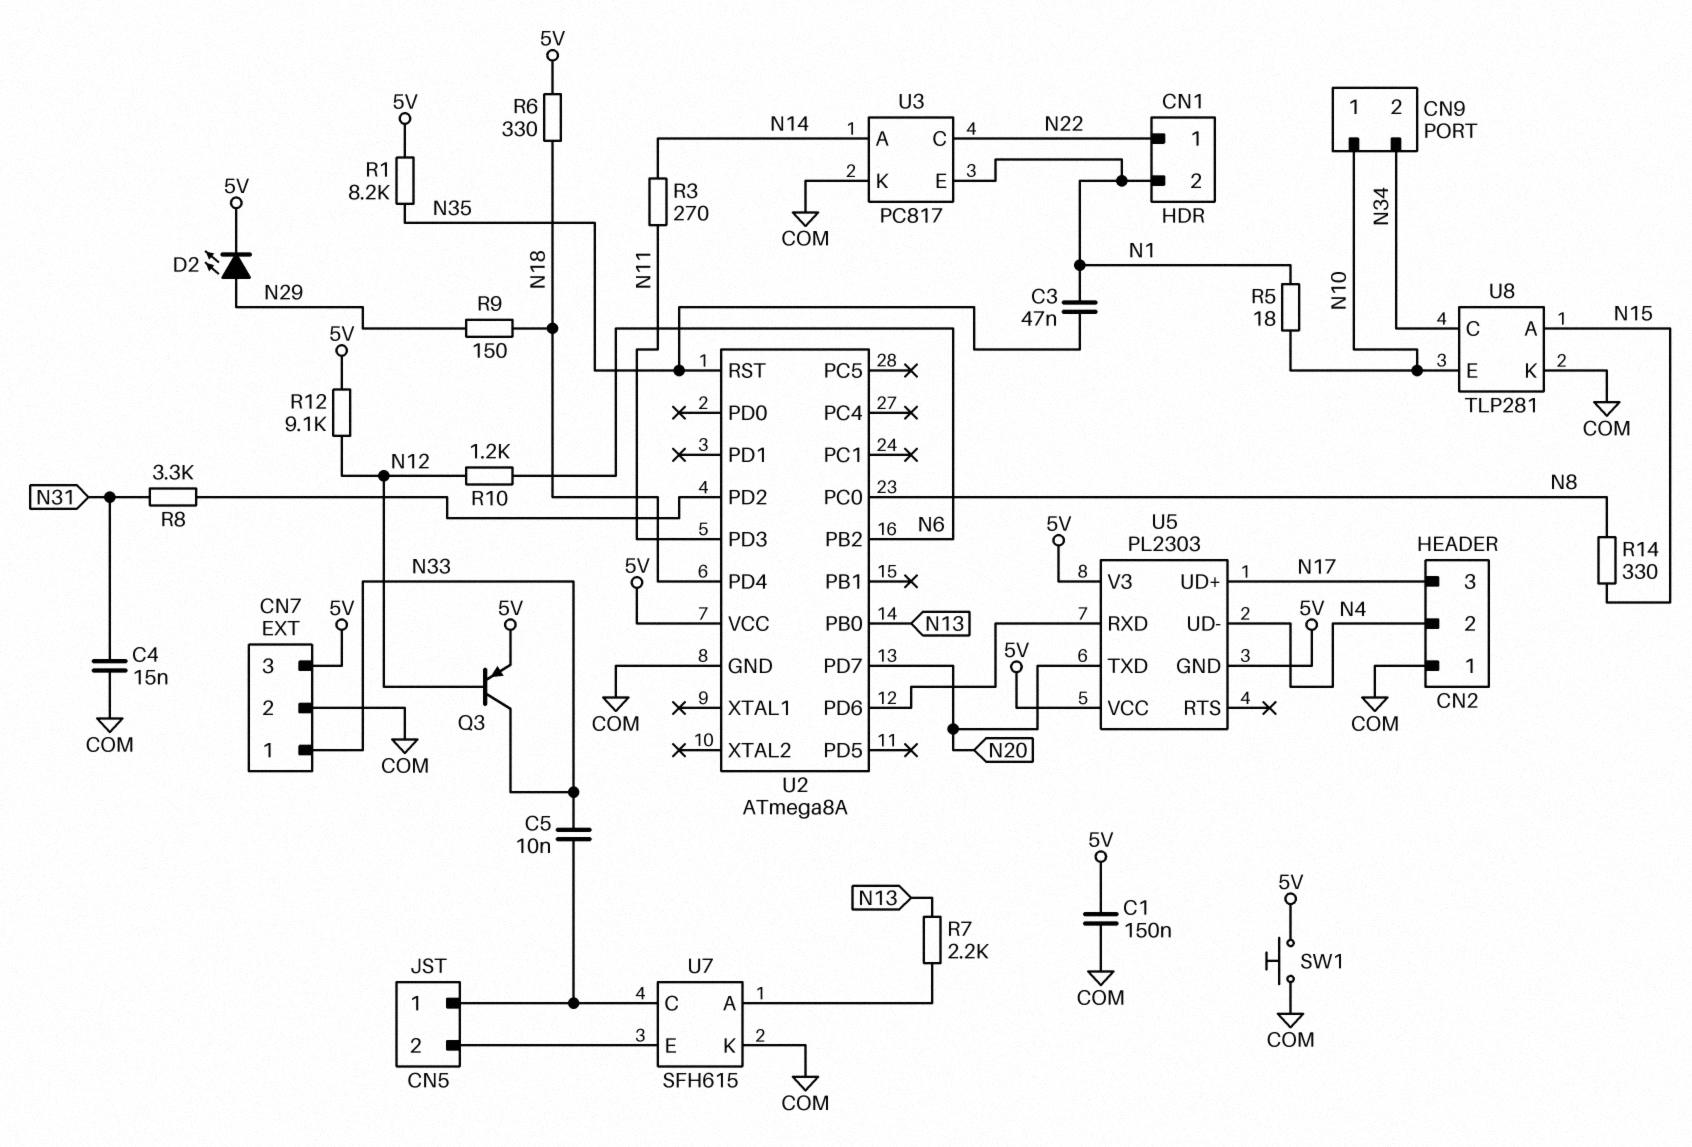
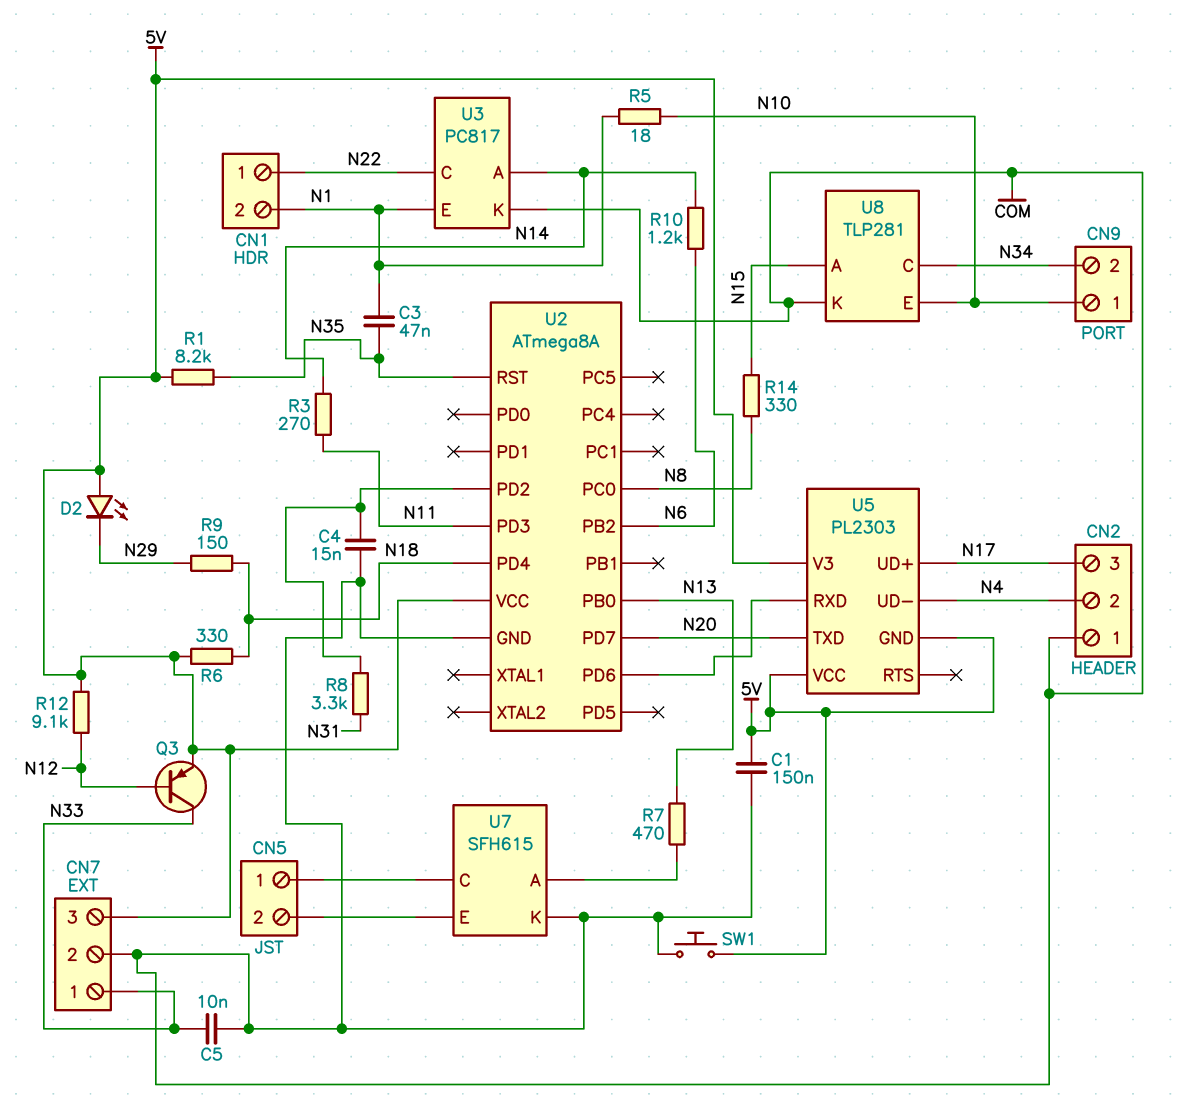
C4: 15nF (COM, N31) -> 15nF (COM, U2/PD2)
C5: 10nF (CN5/1, N33) -> 10nF (COM, N33)
D2: LED (A N29, K 5V) -> LED (A 5V, K N29)
R7: 2.2k (N13, U7/A) -> 470 (N13, U7/A)
R10: 1.2k (N6, N12) -> 1.2k (N6, N14)

